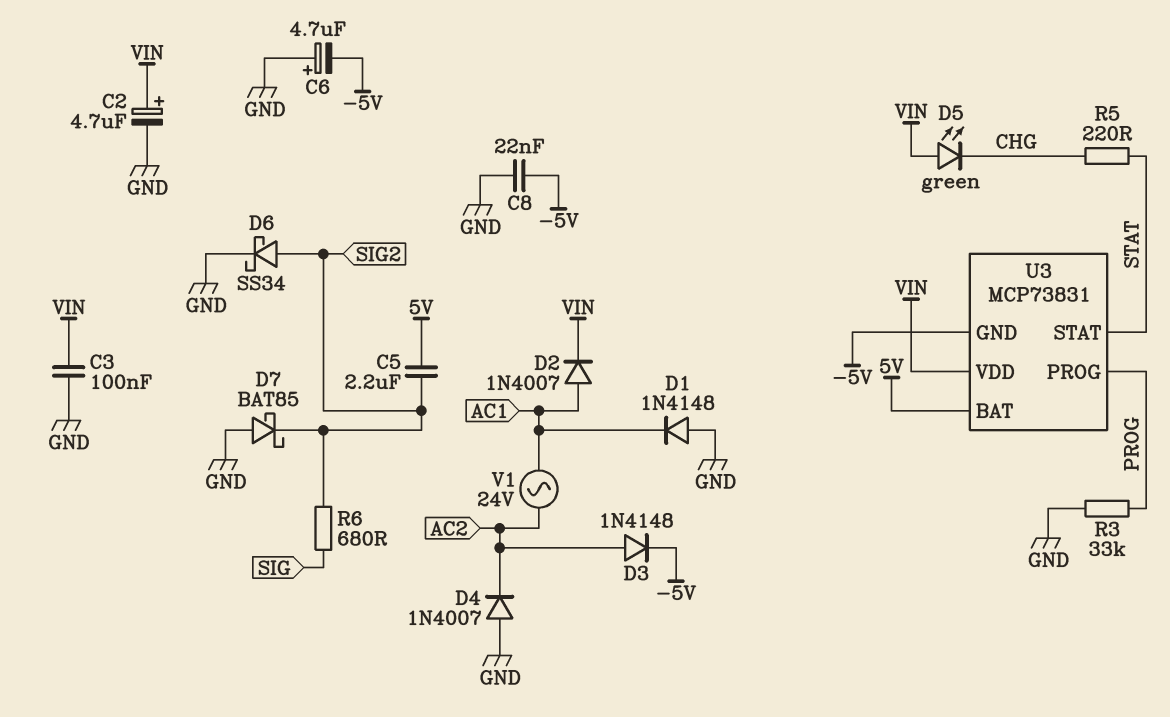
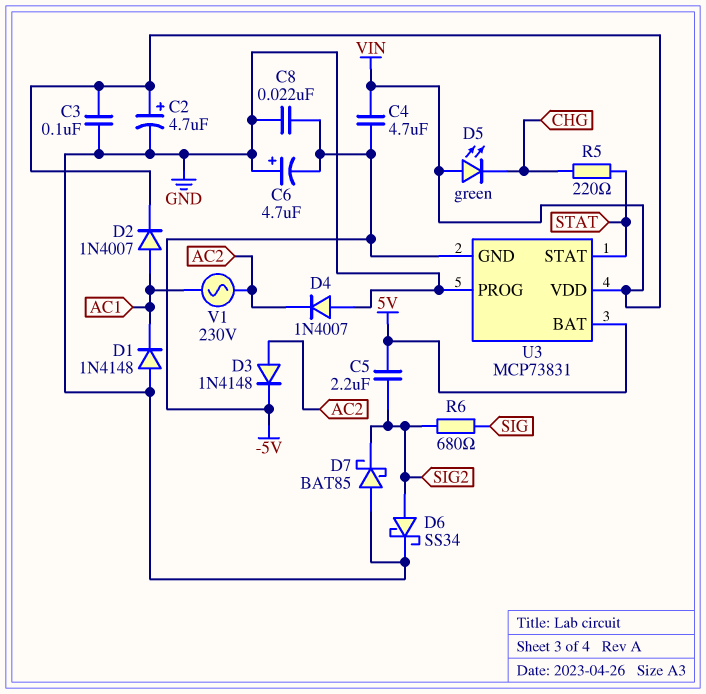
C4: none -> 4.7uF (-5V, VIN)
R3: 33k (GND, PROG) -> none
U3 pin PROG: PROG -> GND
V1: AC 24V (AC1, AC2) -> AC 230V (AC1, AC2)

